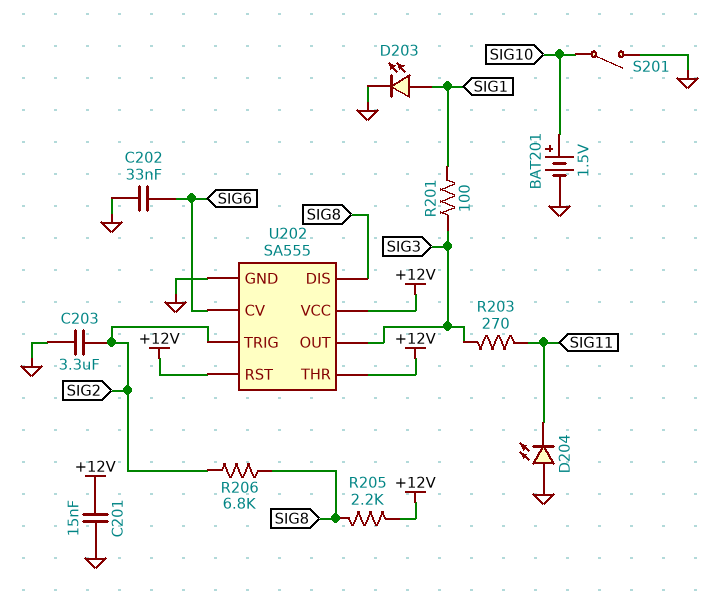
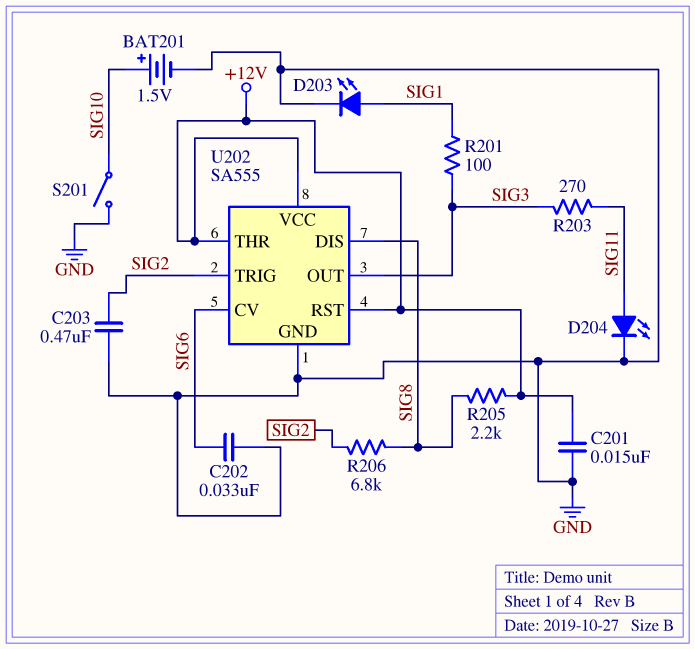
C203: 3.3uF (GND, SIG2) -> 470nF (GND, SIG2)
D204: LED (A GND, K SIG11) -> LED (A SIG11, K GND)

